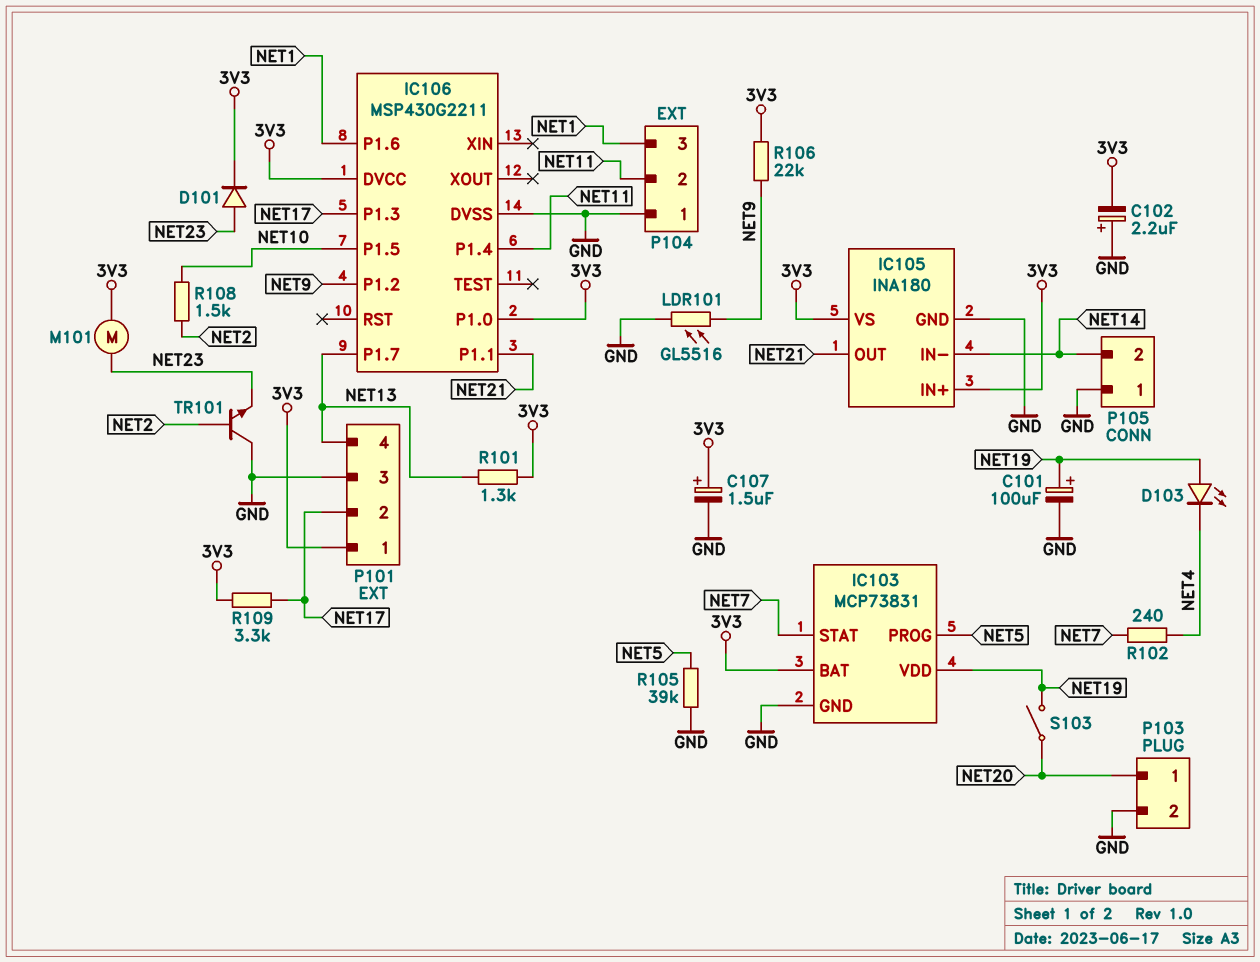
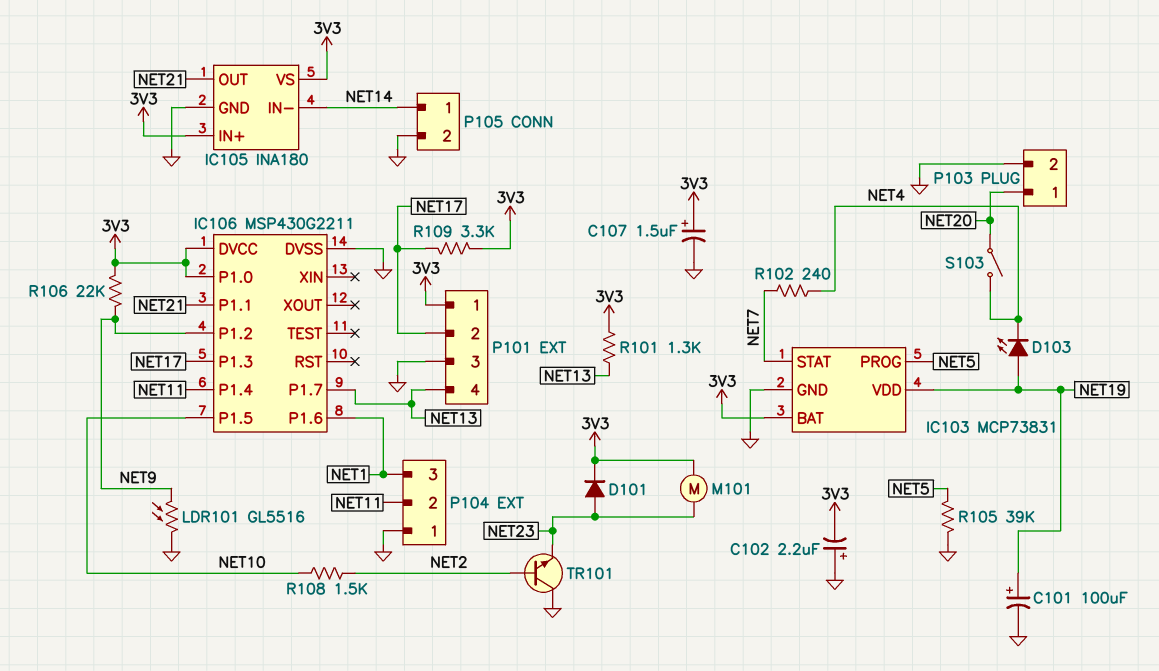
P105 pin 1: GND -> NET14
P105 pin 2: NET14 -> GND
S103: switch (NET19, NET20) -> switch (NET4, NET20)

